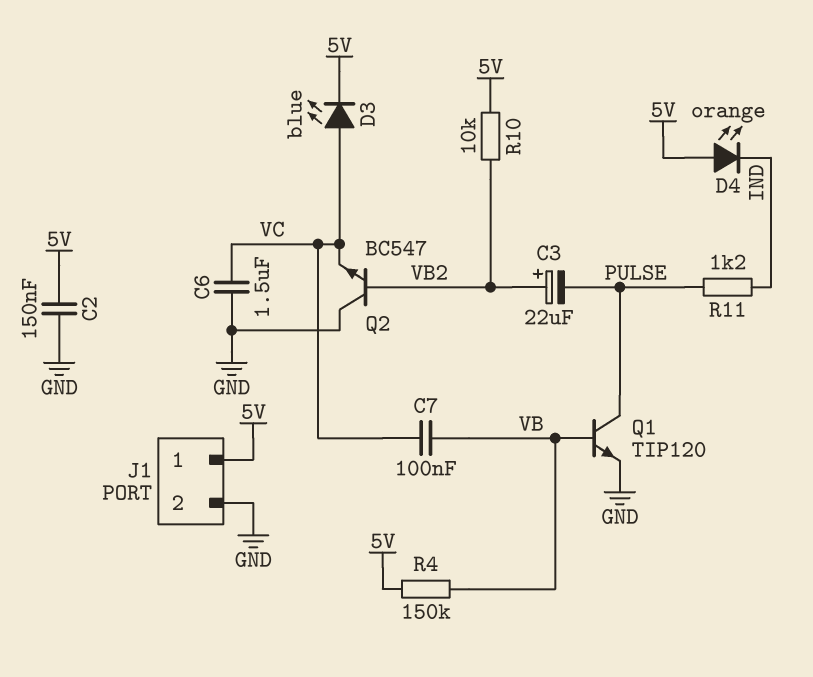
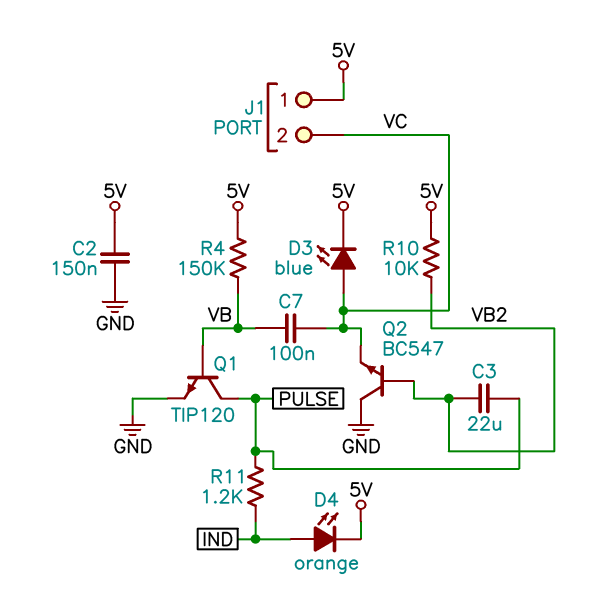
C3: 22uF (plus VB2, minus PULSE) -> 22uF (PULSE, VB2)
C6: 1.5uF (GND, VC) -> none
D4: LED orange (A 5V, K IND) -> LED orange (A IND, K 5V)
J1 pin 2: GND -> VC

